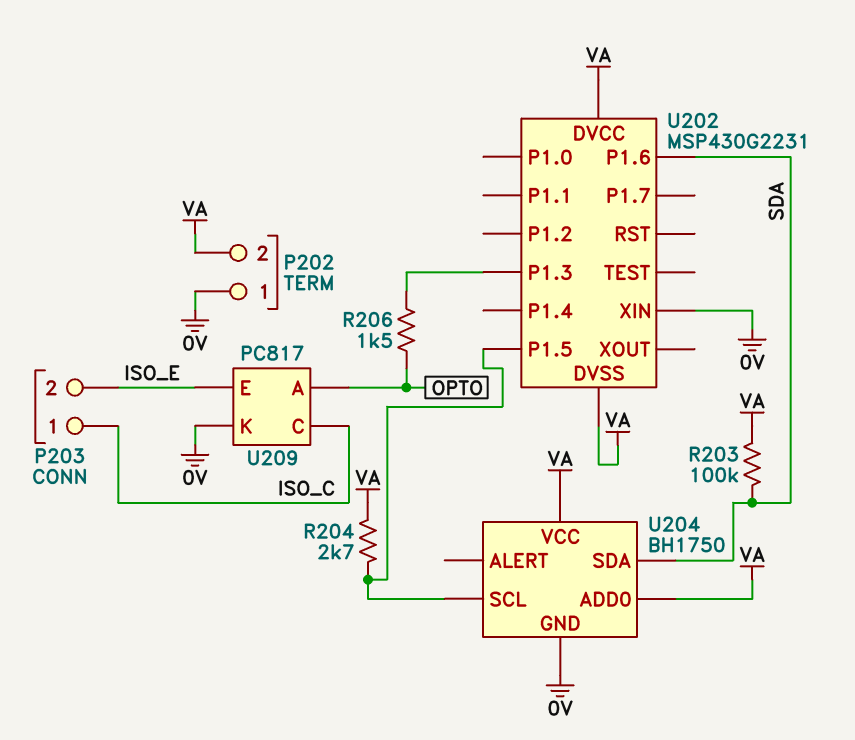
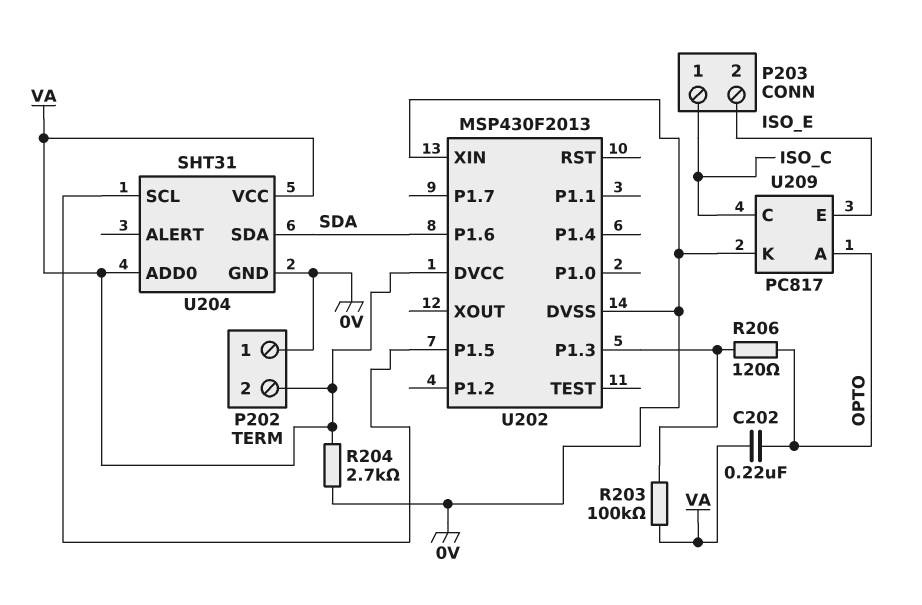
C202: none -> 220nF (OPTO, VA)
R203: 100k (SDA, VA) -> 100k (U202/P1.3, VA)
R204: 2.7k (U202/P1.5, VA) -> 2.7k (0V, VA)
R206: 1.5k (OPTO, U202/P1.3) -> 120 (OPTO, U202/P1.3)
U202: MSP430G2231 -> MSP430F2013
U202 pin DVSS: VA -> 0V
U204: BH1750 -> SHT31

